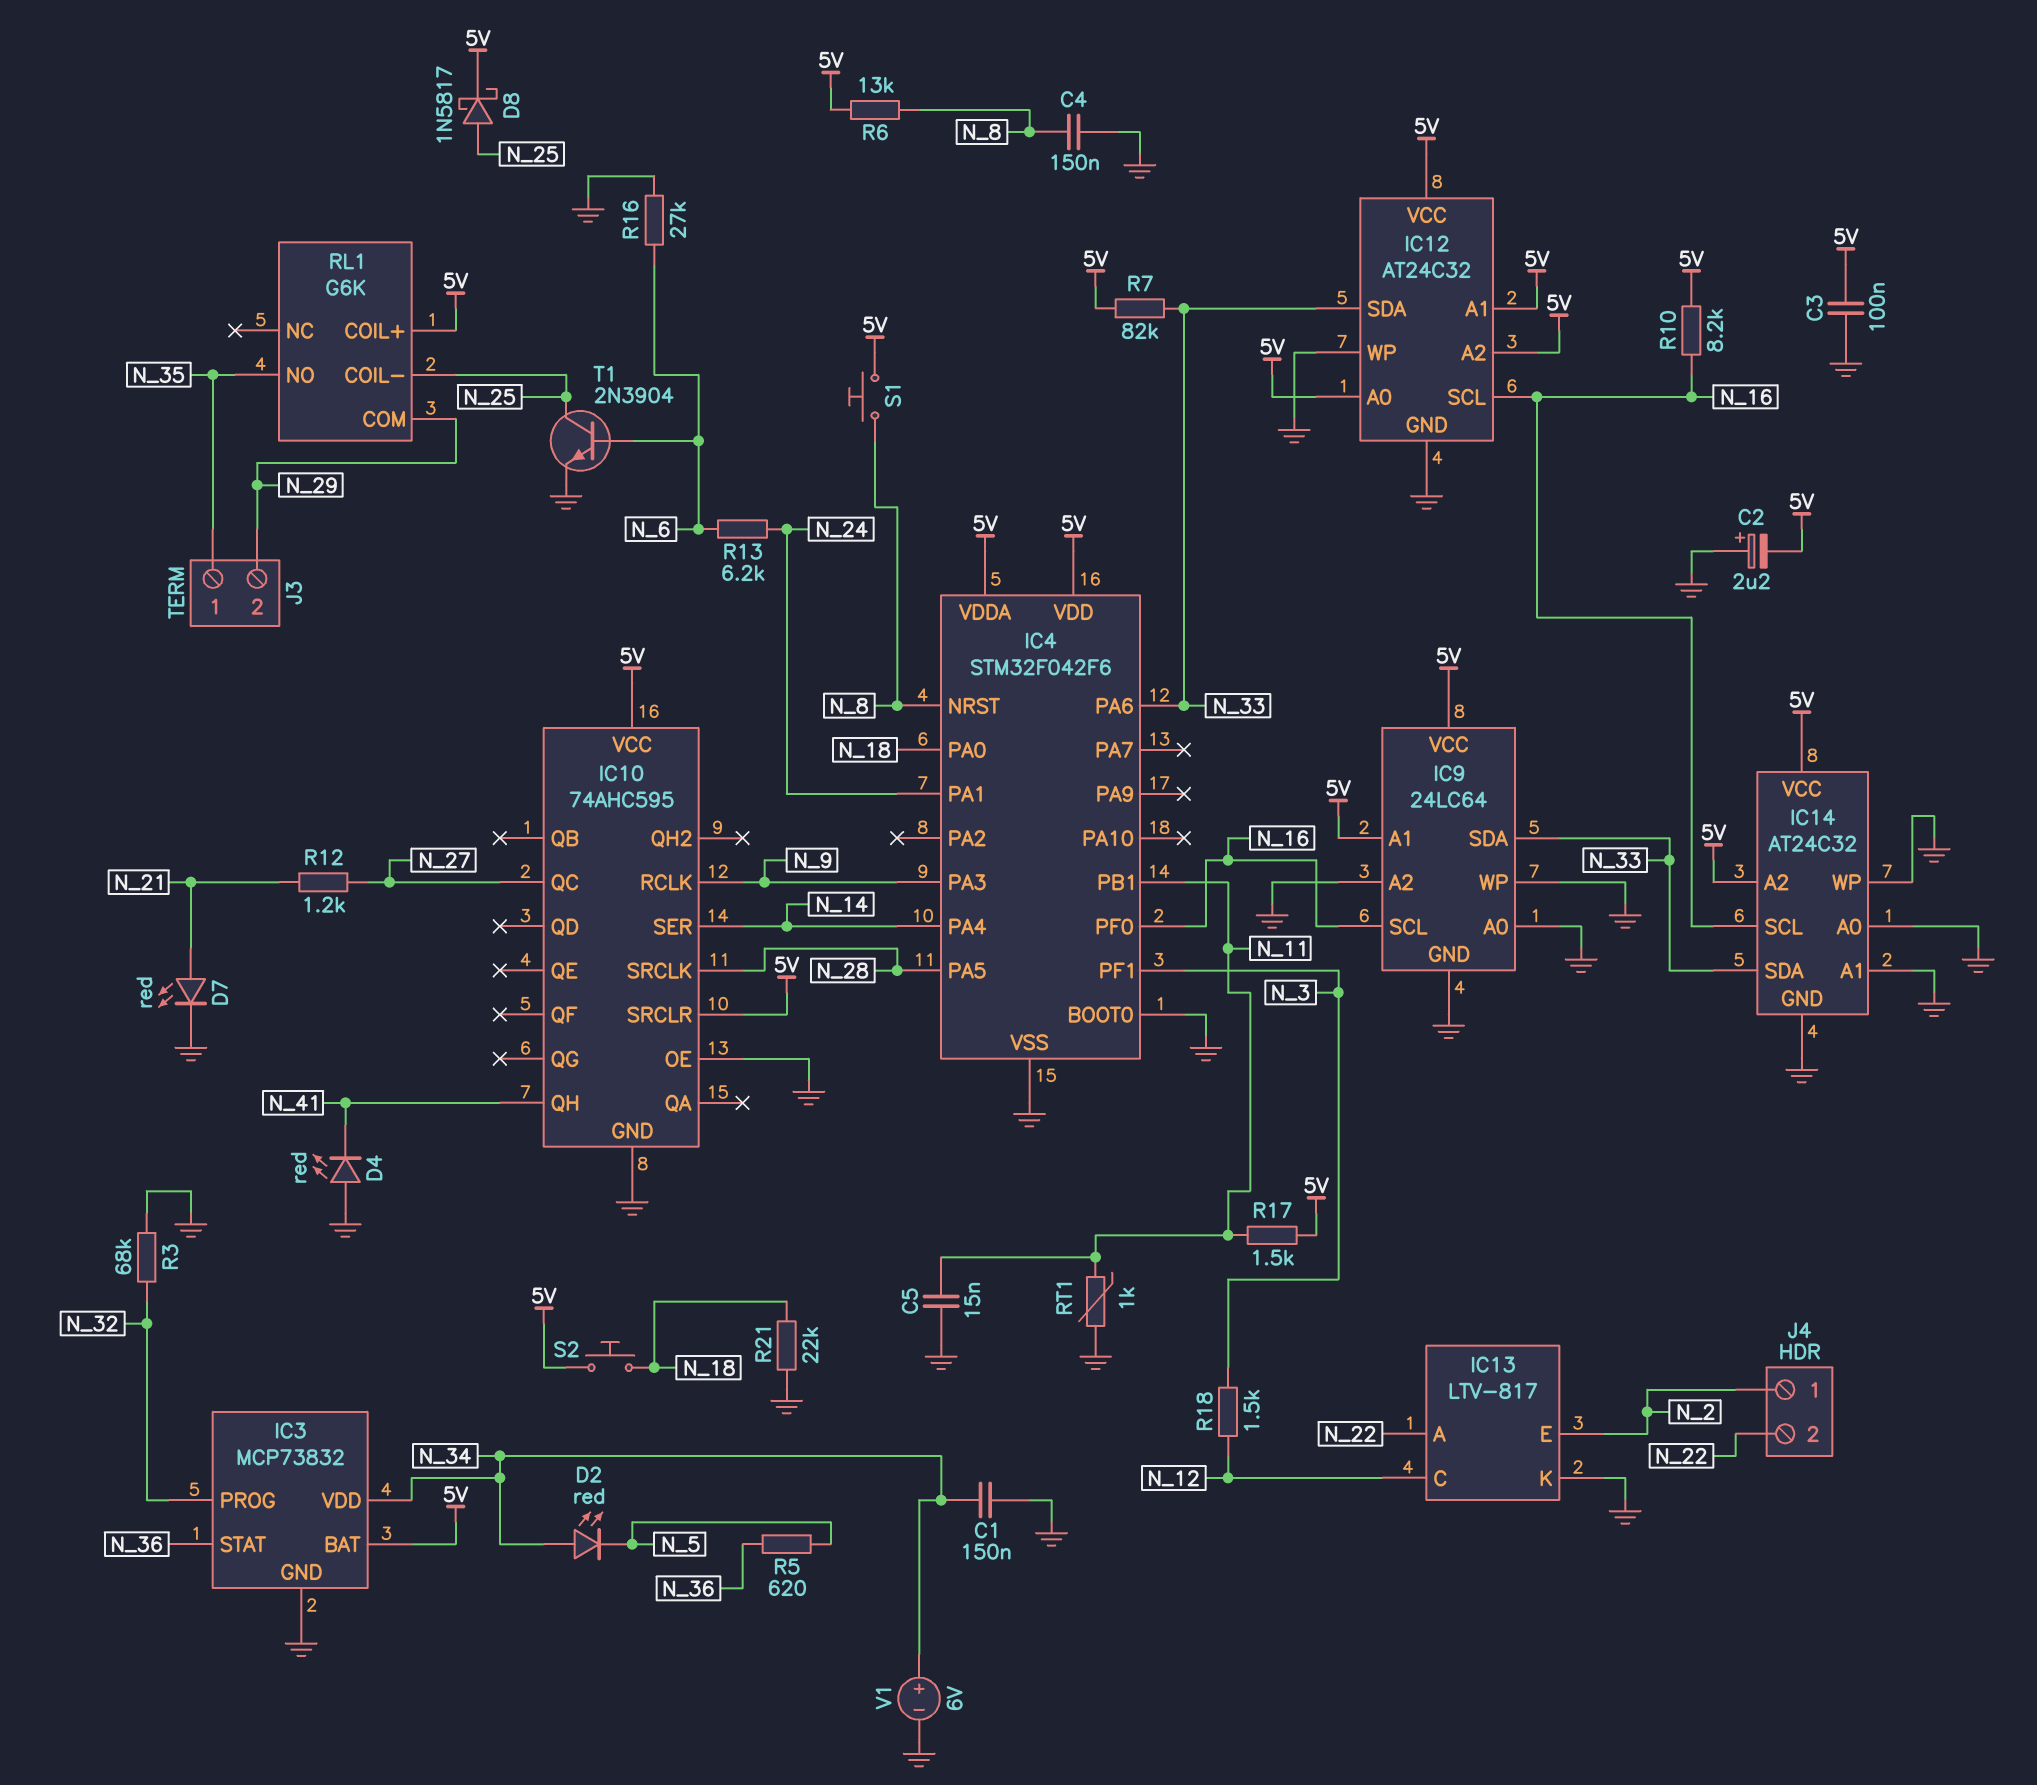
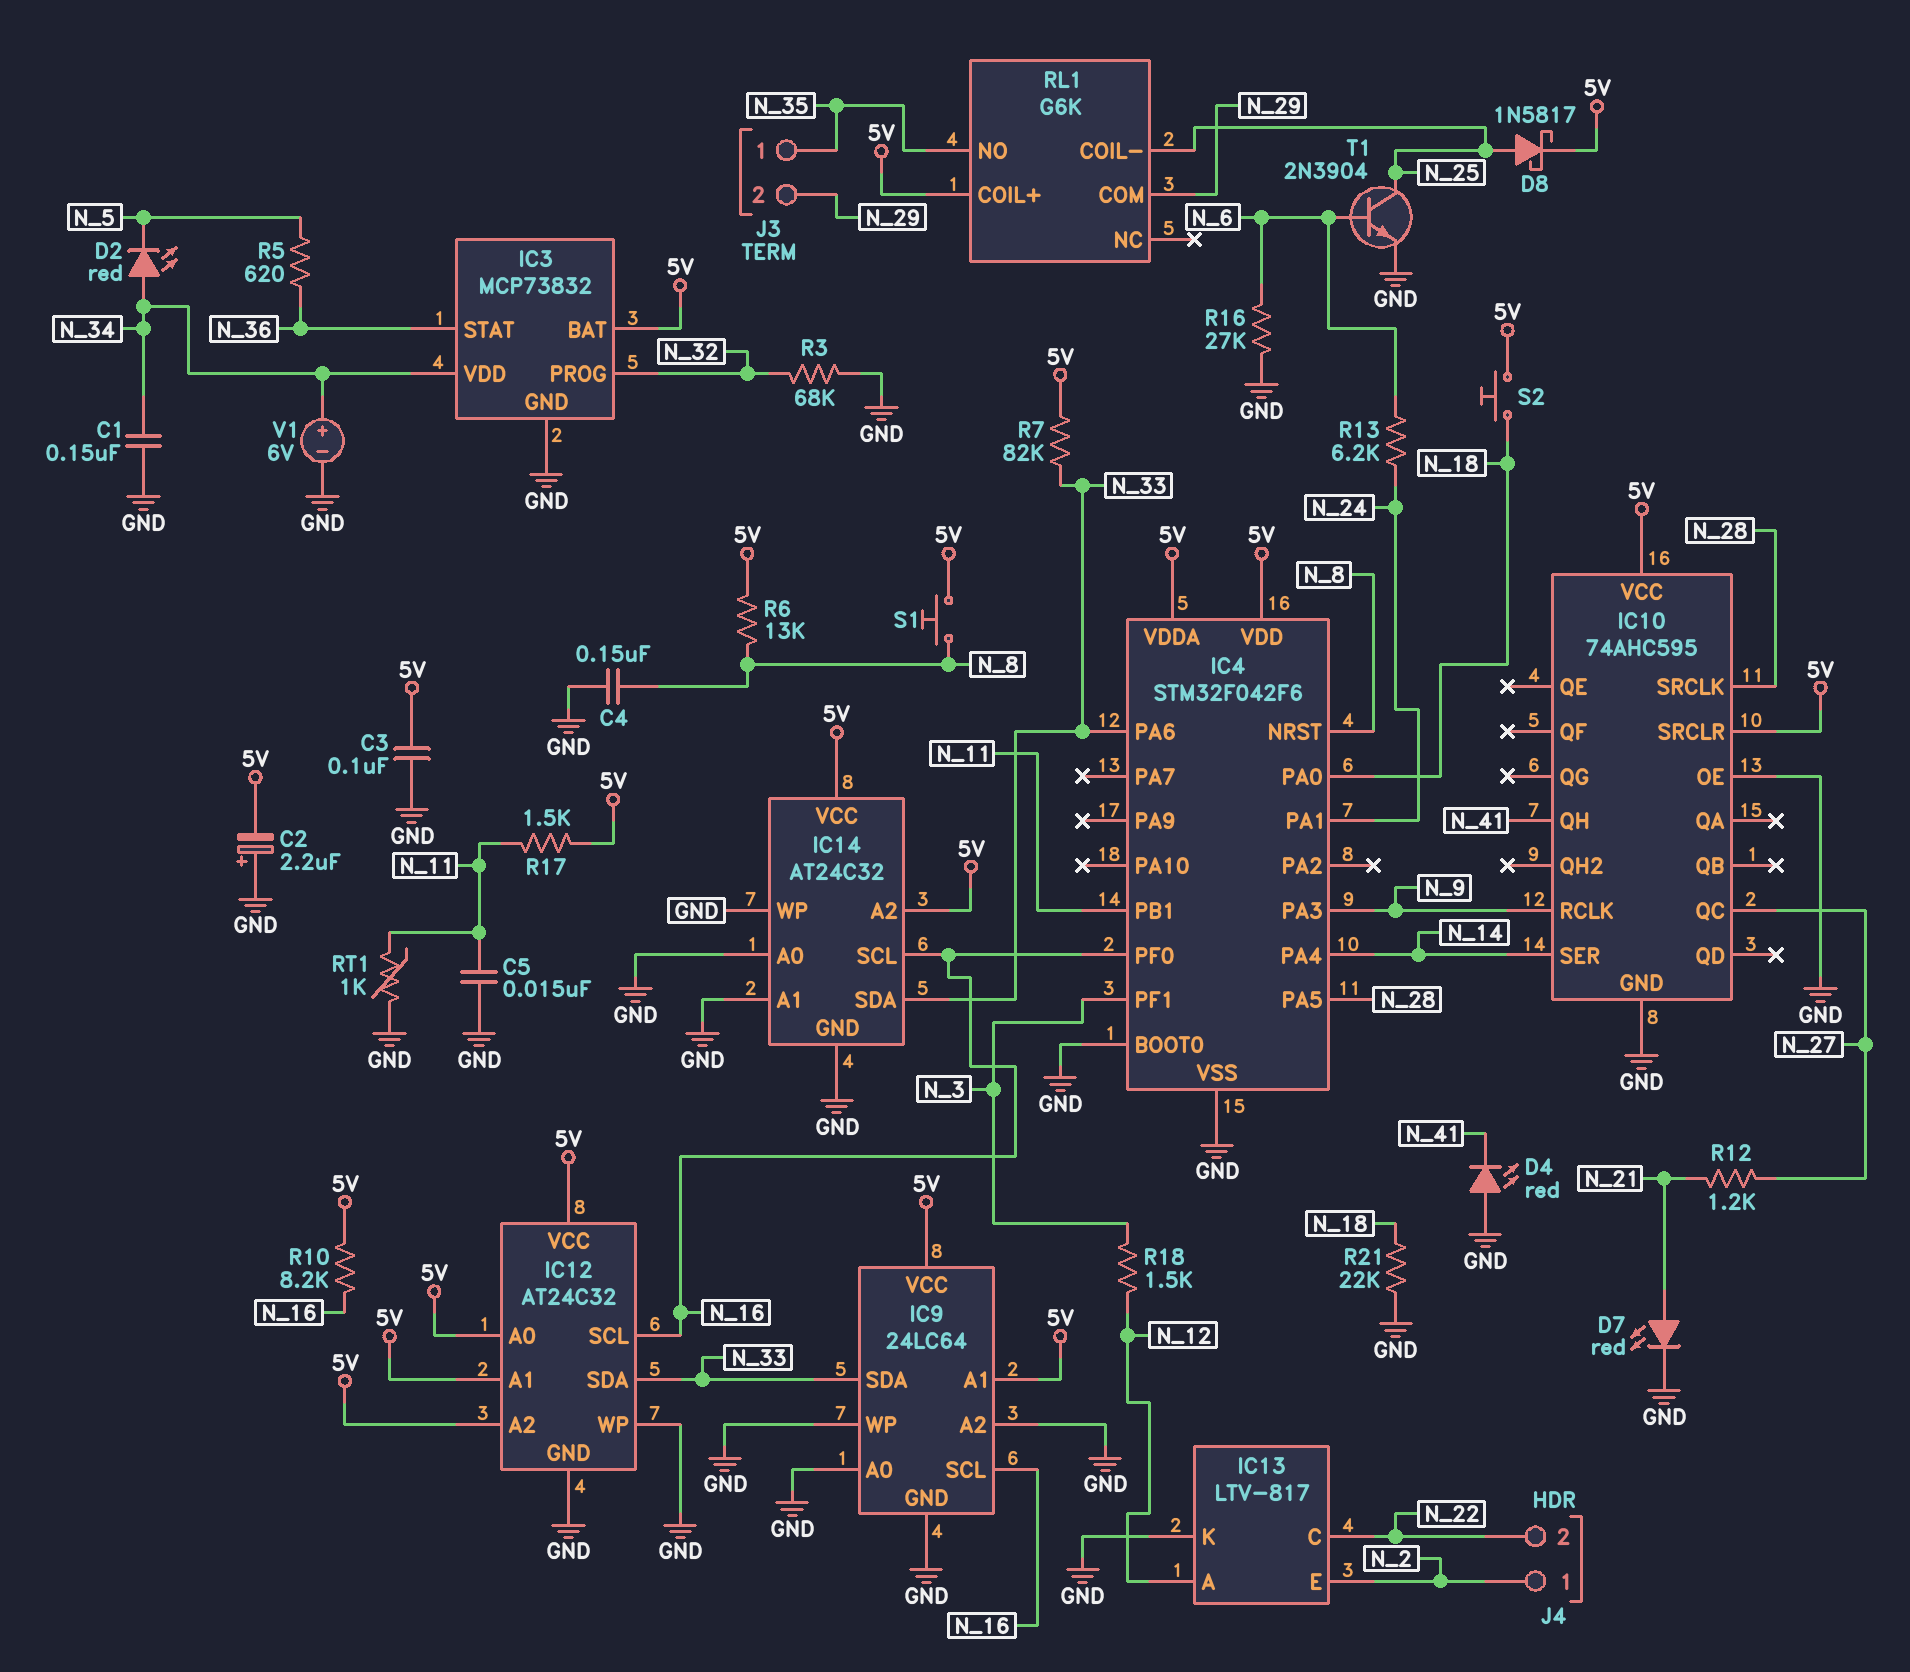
IC13 pin A: N_22 -> N_12
IC13 pin C: N_12 -> N_22

